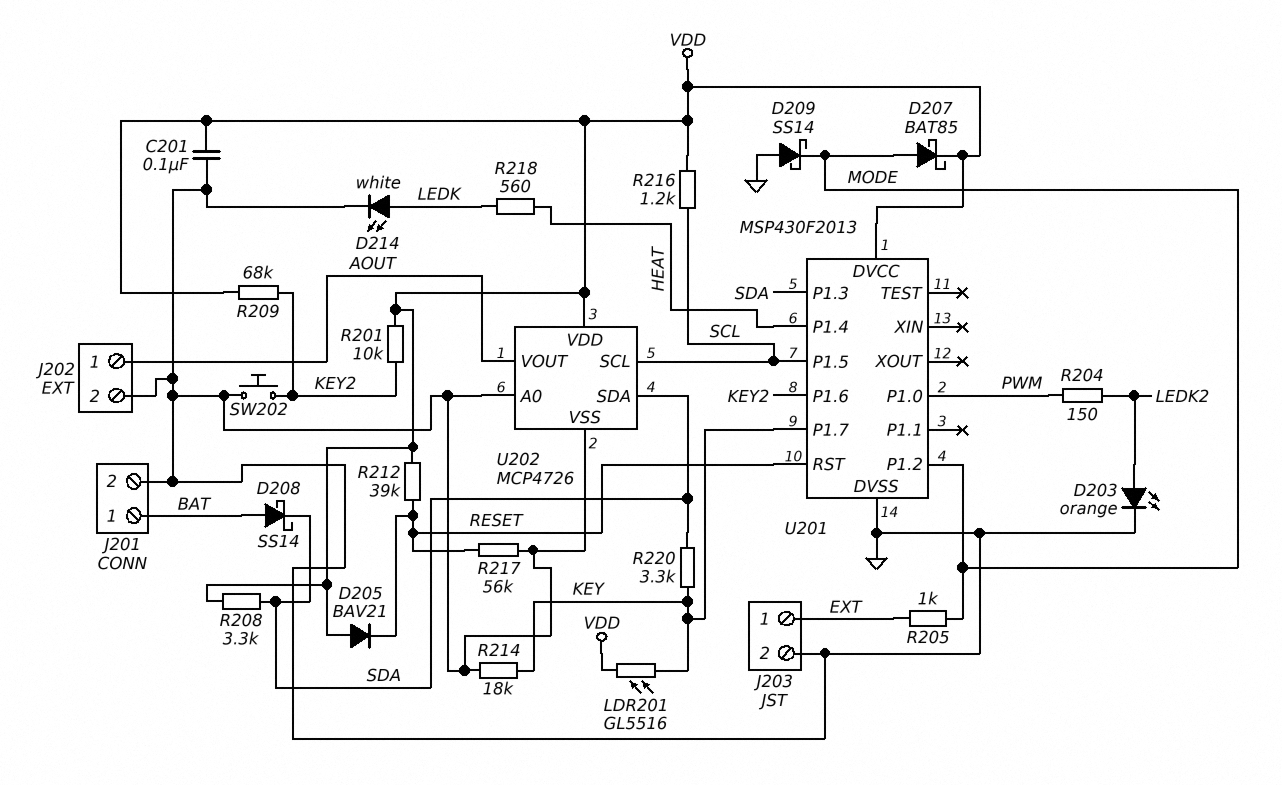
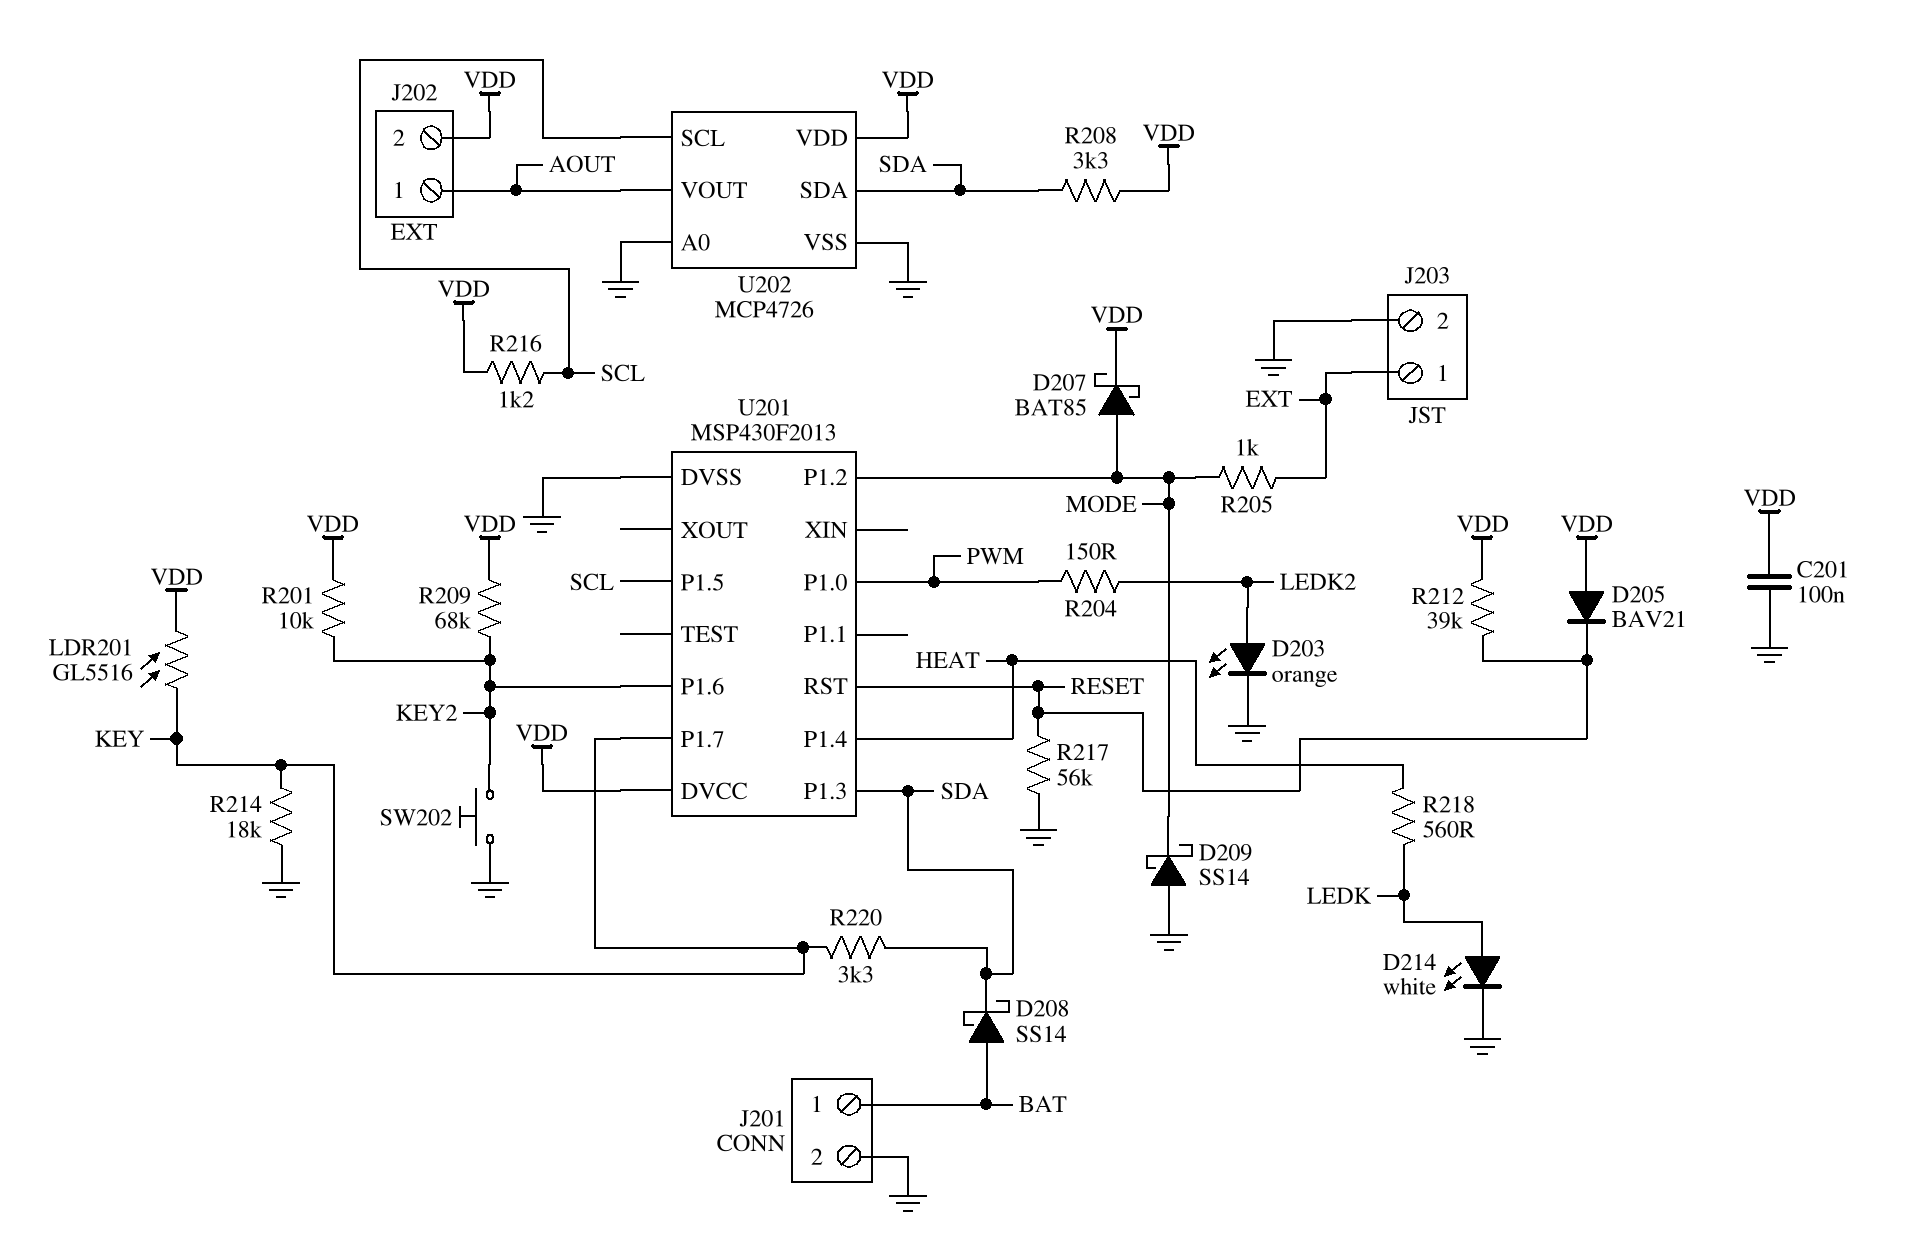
J202 pin 2: GND -> VDD

